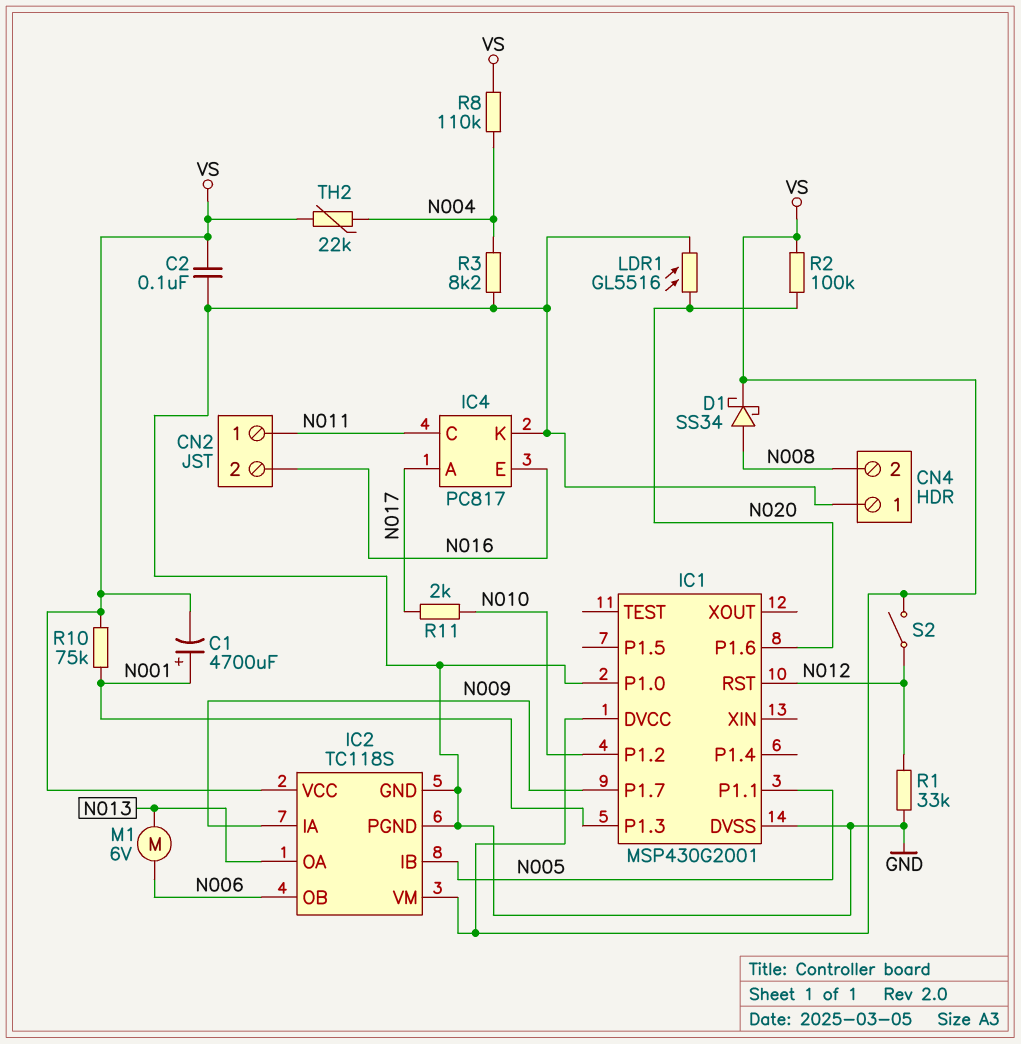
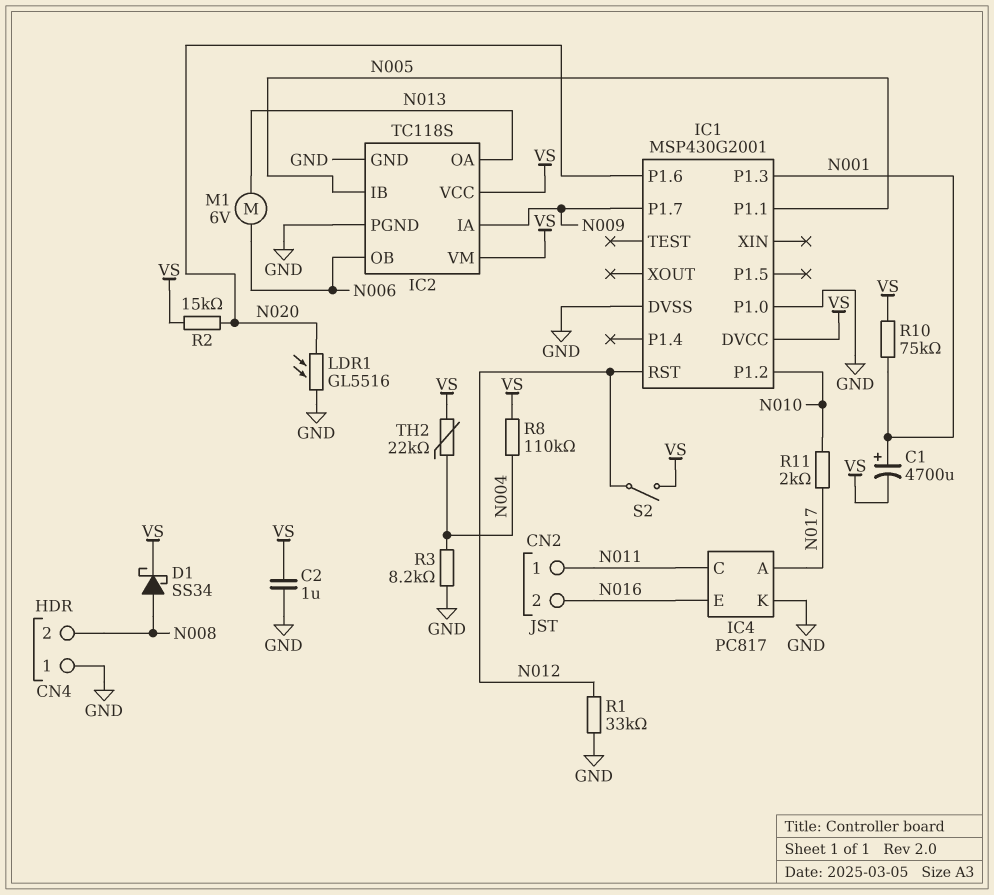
C2: 100nF (GND, VS) -> 1uF (GND, VS)
R2: 100k (N020, VS) -> 15k (N020, VS)

